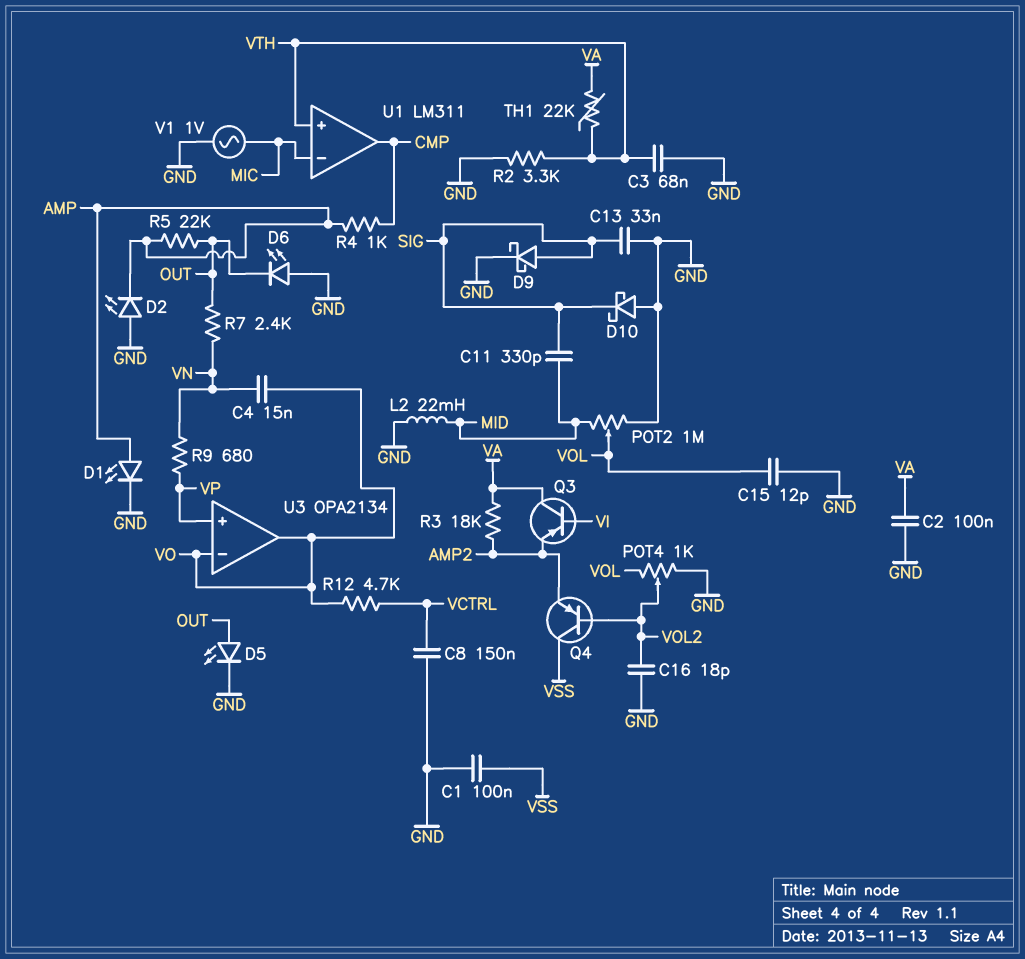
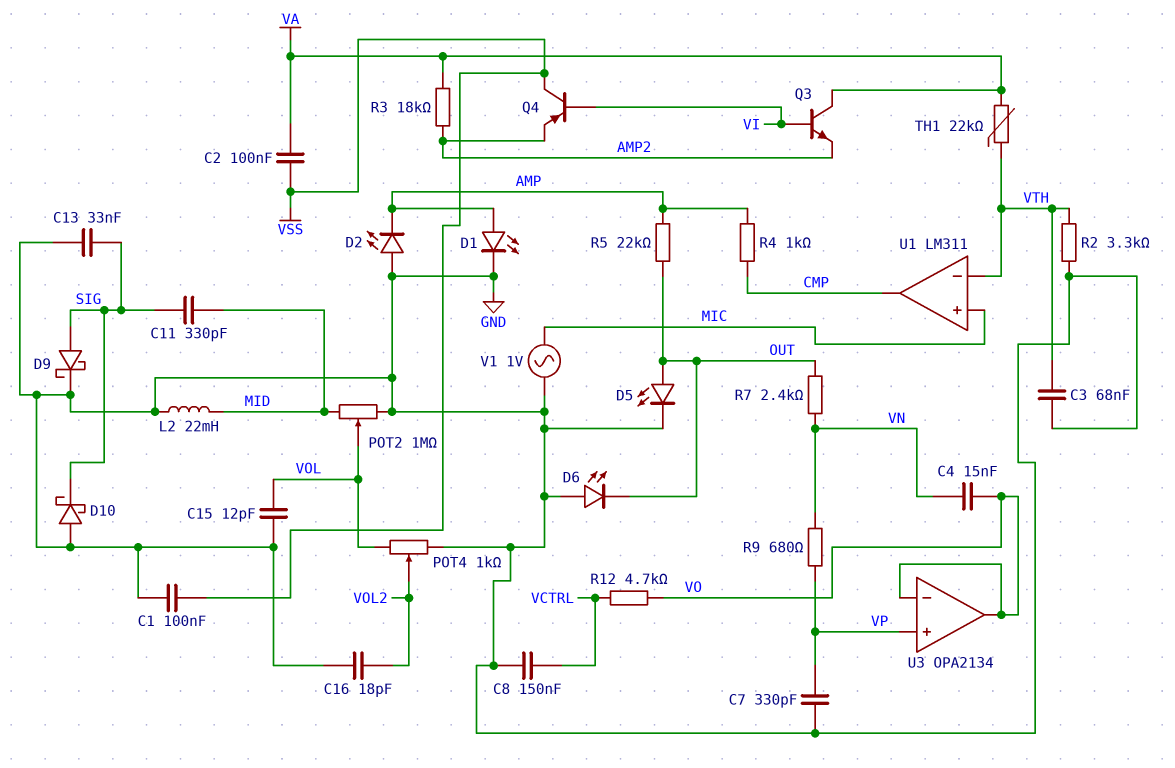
C2: 100nF (GND, VA) -> 100nF (VA, VSS)
C7: none -> 330pF (GND, VP)
Q3: PNP (B VI, C VA, E AMP2) -> NPN (B VI, C VA, E AMP2)
Q4: PNP (B VOL2, C VSS, E AMP2) -> PNP (B VI, C VSS, E AMP2)
U1 pin in+: VTH -> MIC
U1 pin in-: MIC -> VTH

